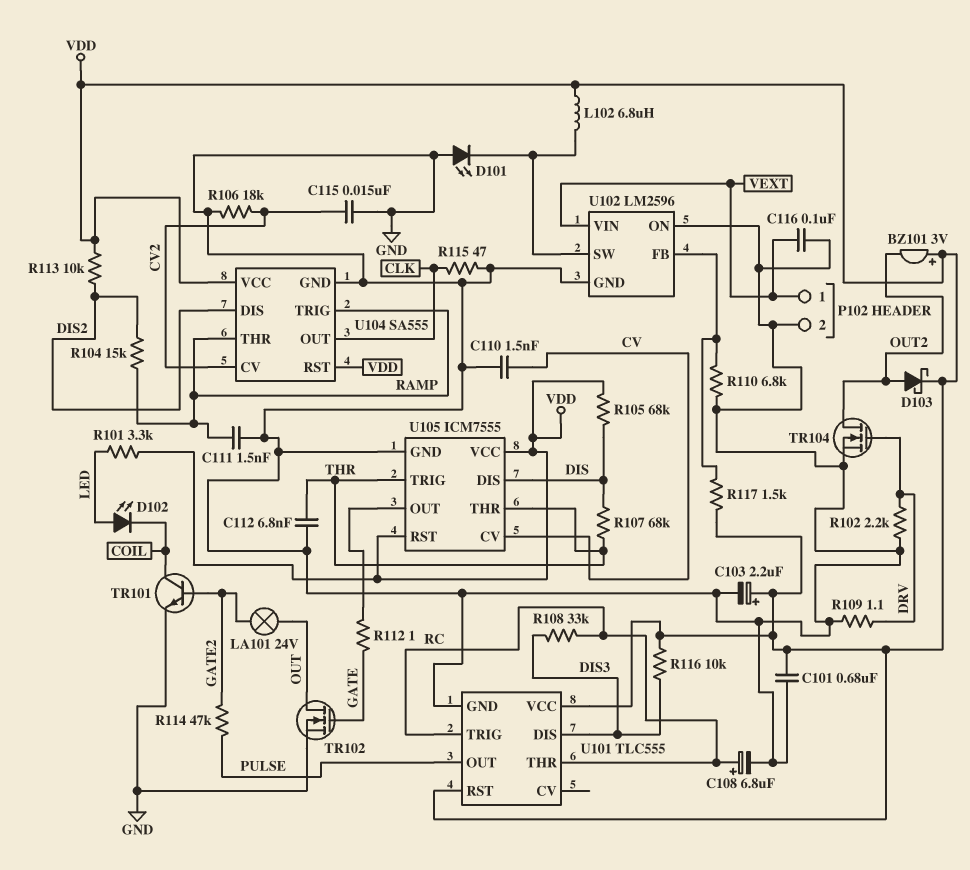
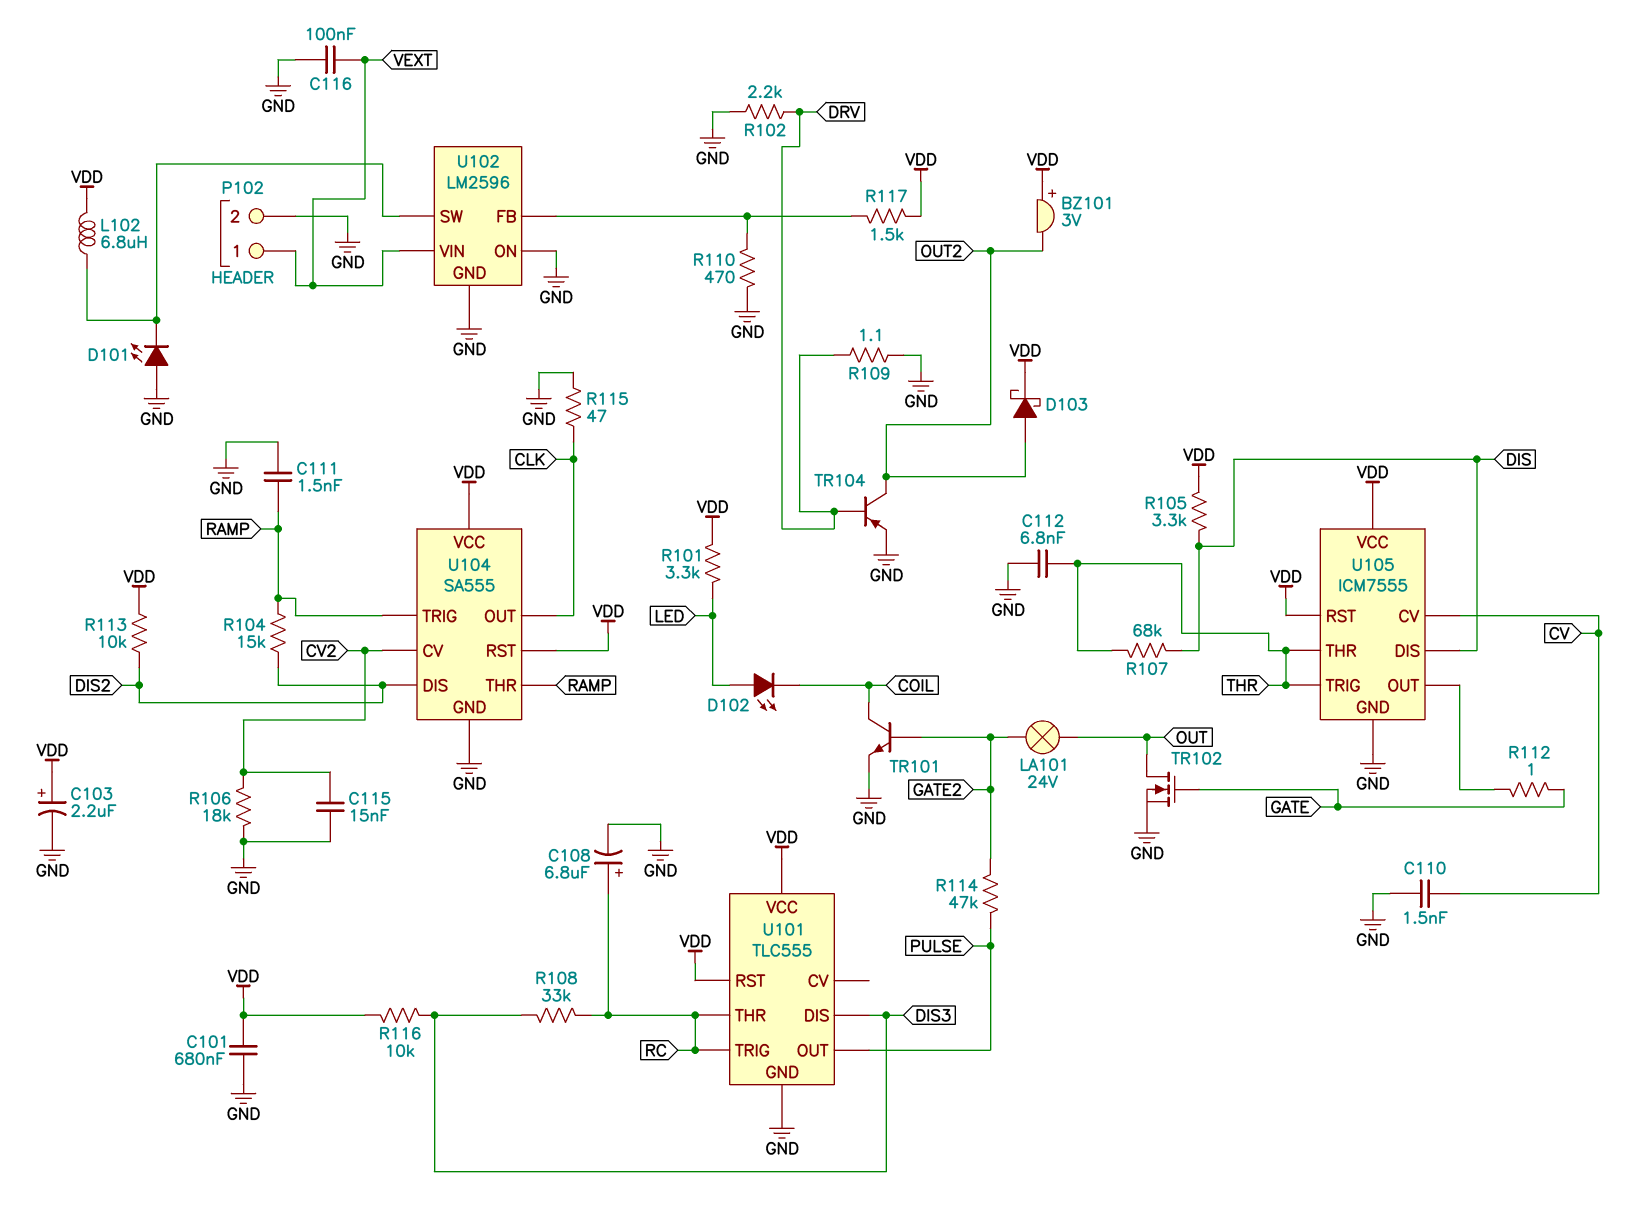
R105: 68k (DIS, VDD) -> 3.3k (DIS, VDD)
R110: 6.8k (GND, U102/FB) -> 470 (GND, U102/FB)
TR104: NMOS (G DRV, D OUT2, S GND) -> PNP (B DRV, C OUT2, E GND)

